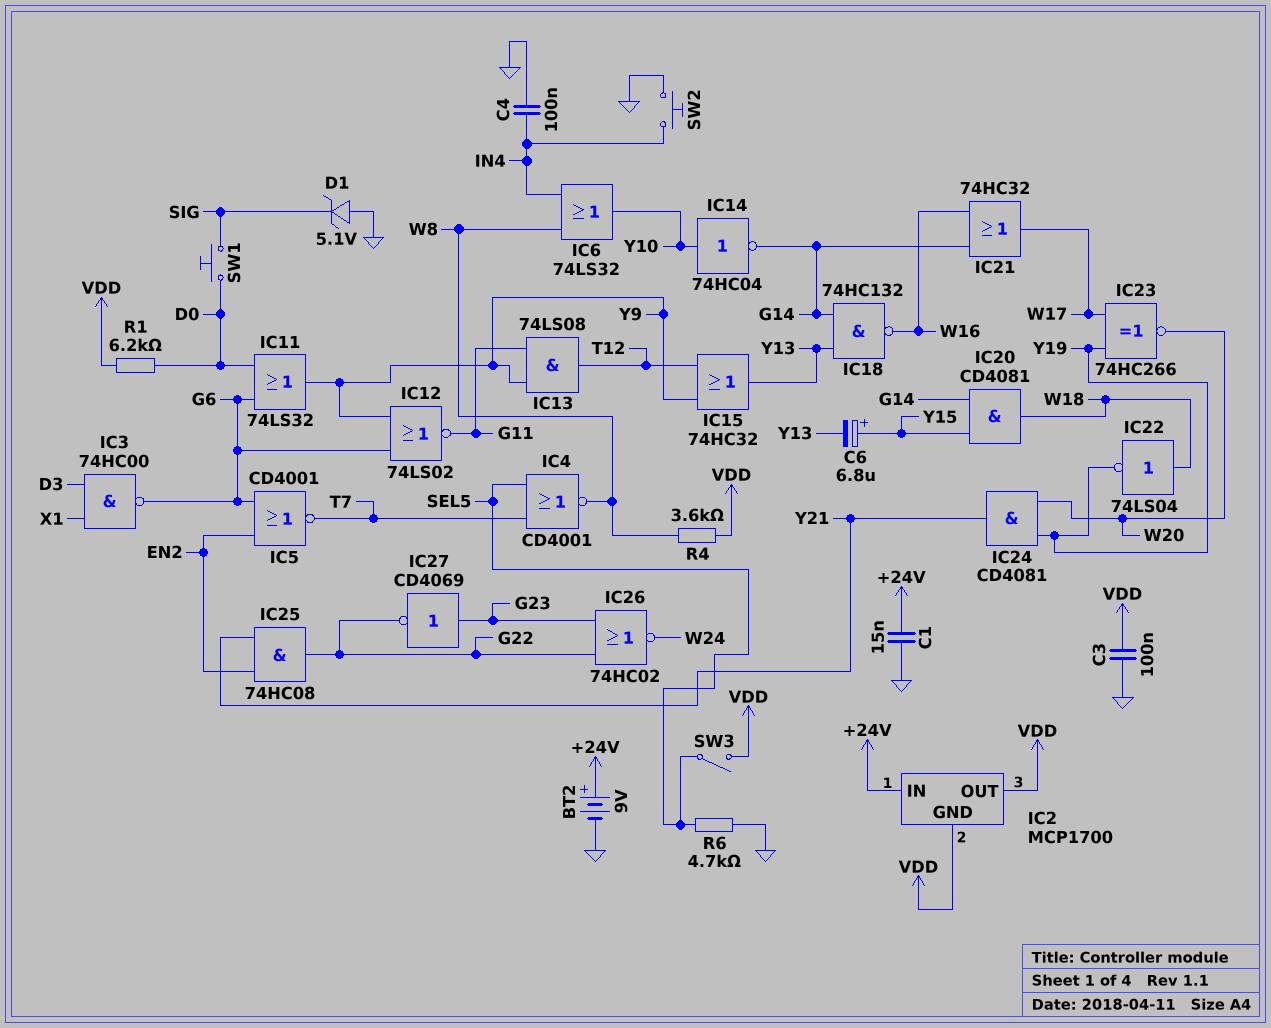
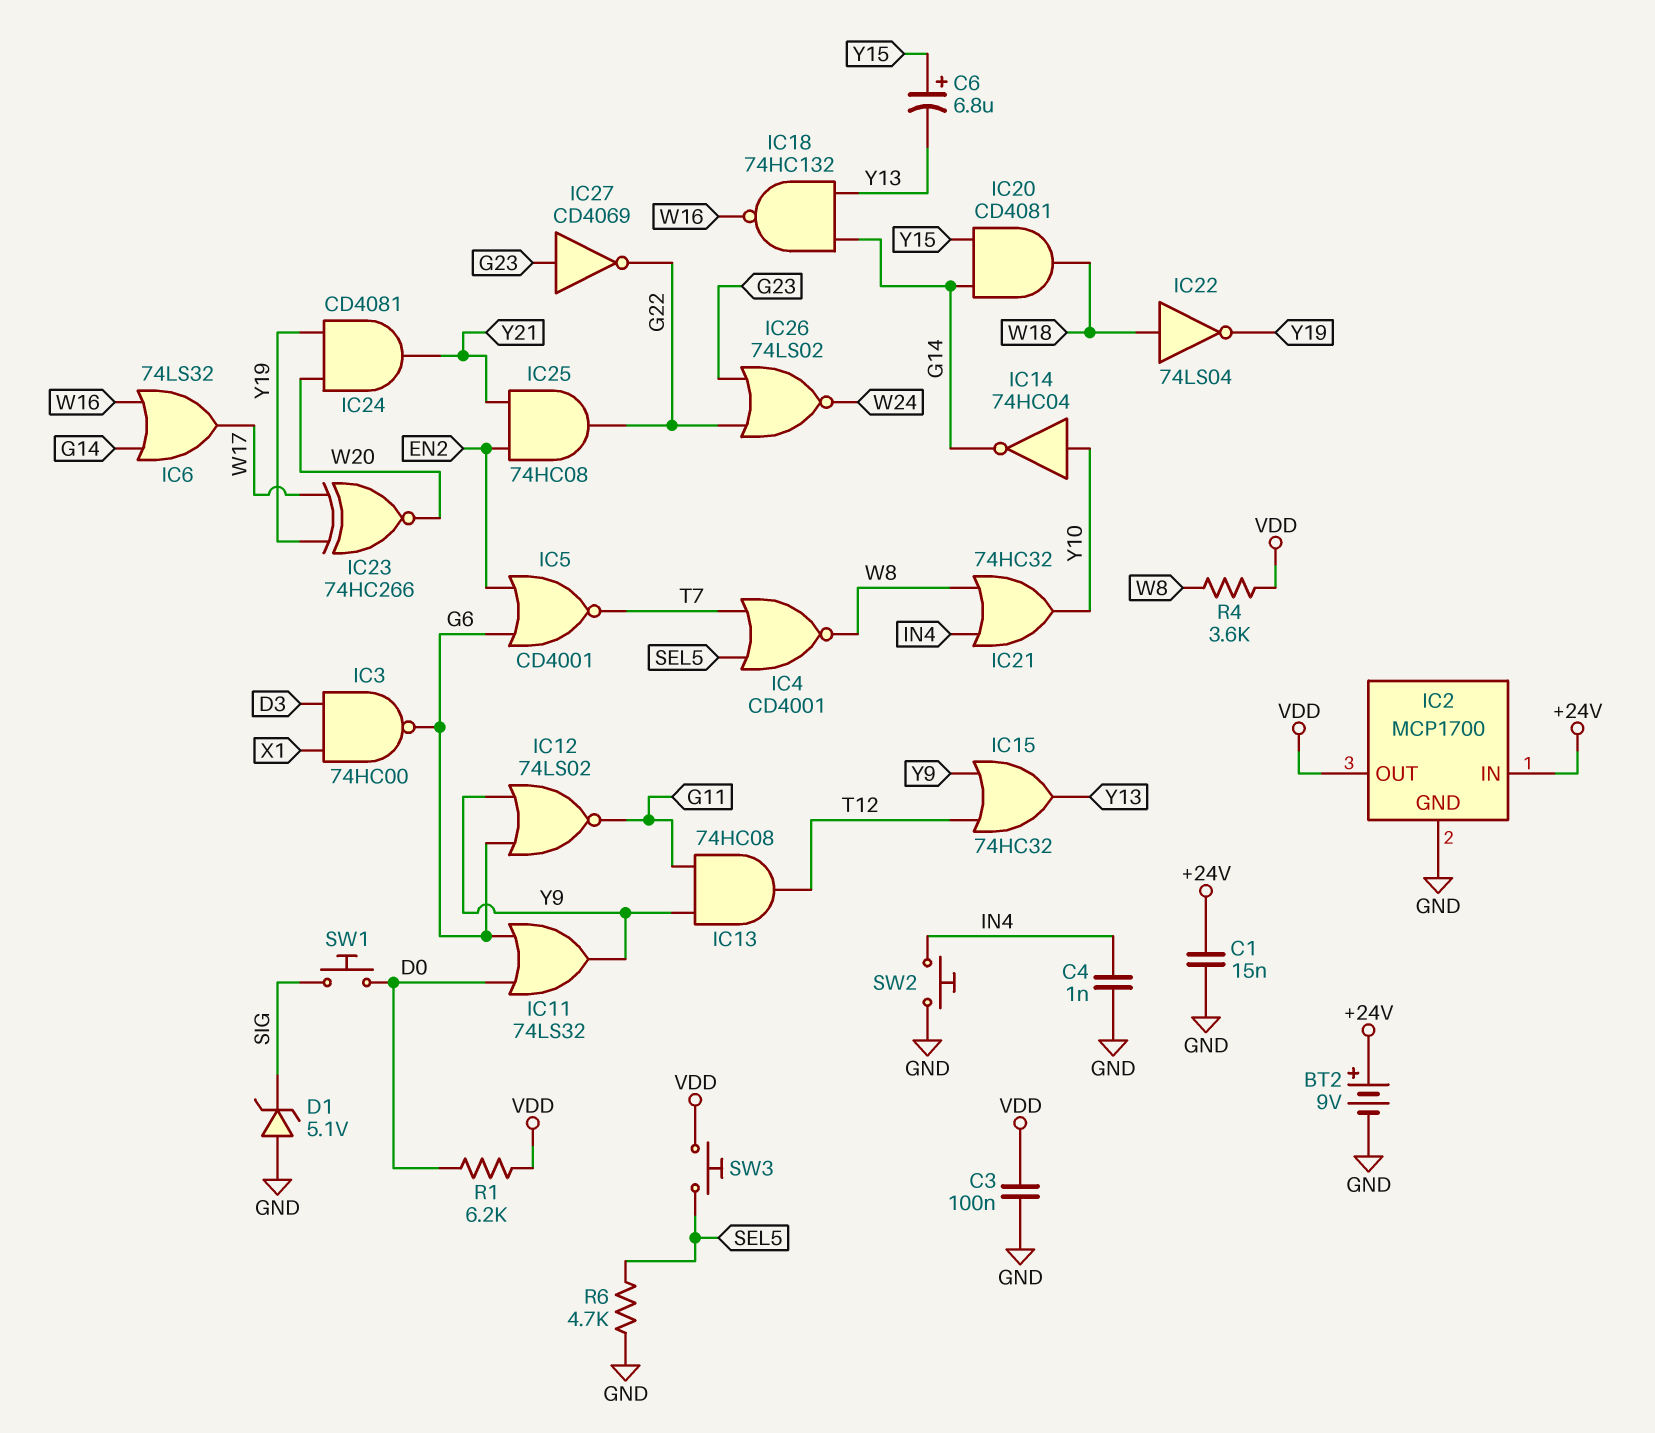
C4: 100nF (GND, IN4) -> 1nF (GND, IN4)
IC2 pin GND: VDD -> GND
IC6: OR 74LS32 (in IN4, in W8, out Y10) -> OR 74LS32 (in G14, in W16, out W17)
IC13: AND 74LS08 (in G11, in Y9, out T12) -> AND 74HC08 (in G11, in Y9, out T12)
IC21: OR 74HC32 (in G14, in W16, out W17) -> OR 74HC32 (in IN4, in W8, out Y10)
IC26: NOR 74HC02 (in G22, in G23, out W24) -> NOR 74LS02 (in G22, in G23, out W24)
SW3: switch (SEL5, VDD) -> button (SEL5, VDD)

